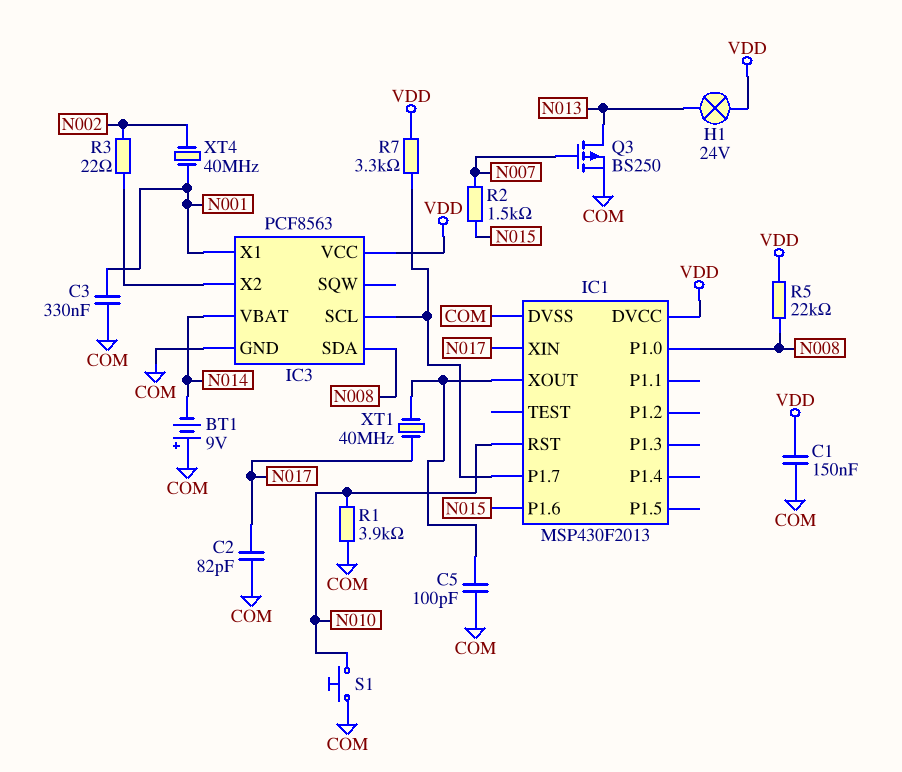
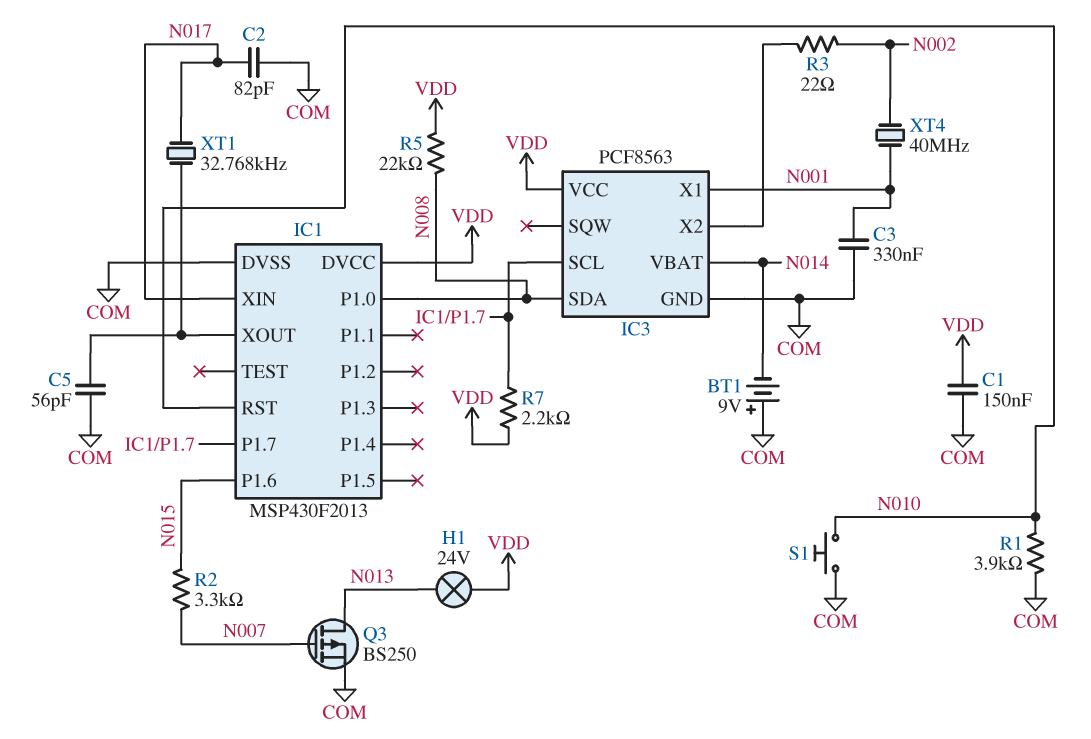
C5: 100pF (COM, IC1/XOUT) -> 56pF (COM, IC1/XOUT)
R2: 1.5k (N007, N015) -> 3.3k (N007, N015)
R7: 3.3k (IC1/P1.7, VDD) -> 2.2k (IC1/P1.7, VDD)
XT1: 40MHz (IC1/XOUT, N017) -> 32.768kHz (IC1/XOUT, N017)

